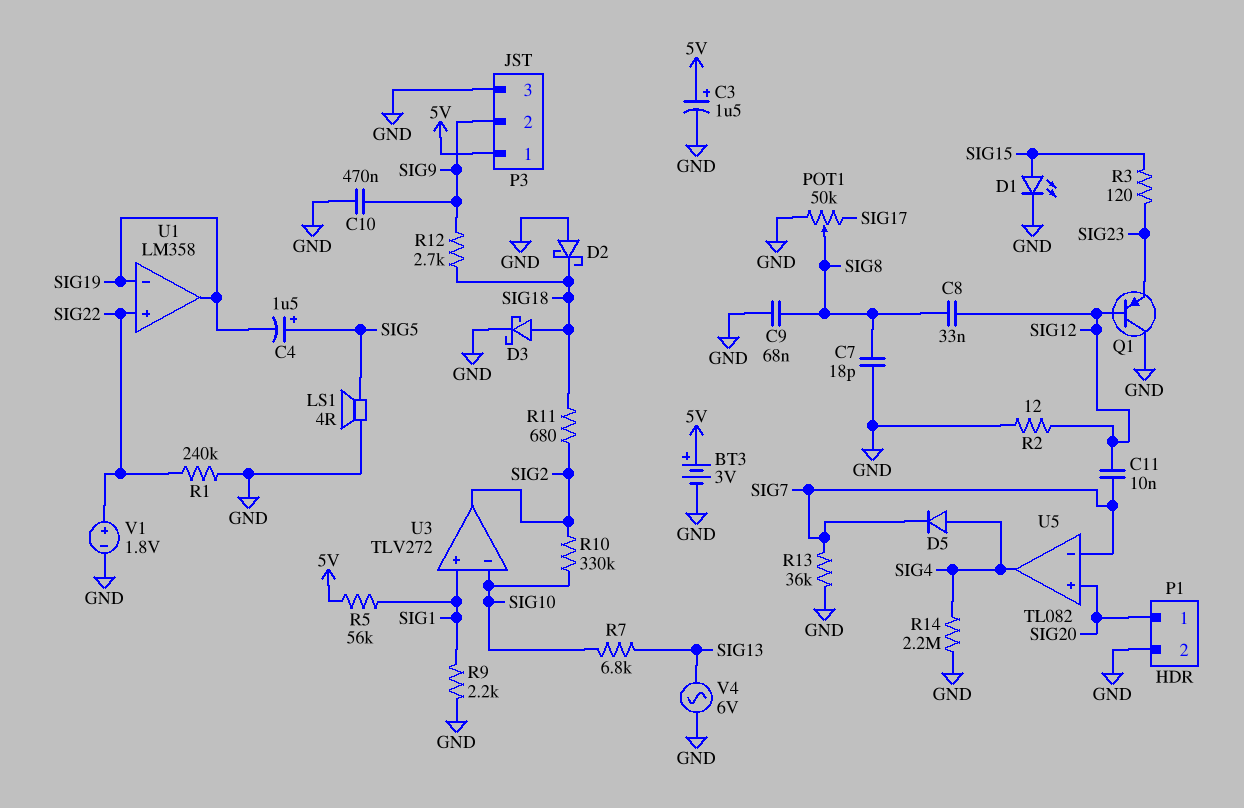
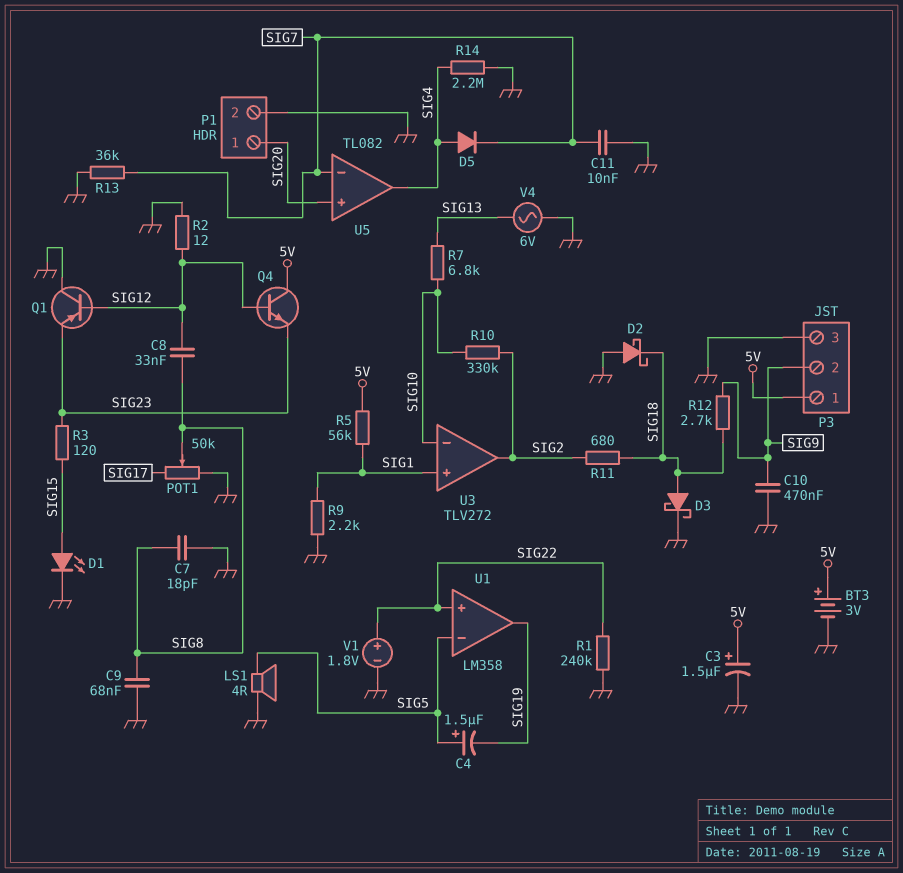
C11: 10nF (SIG7, SIG12) -> 10nF (GND, SIG7)
Q4: none -> NPN (B SIG12, C 5V, E SIG23)
U1 pin in-: SIG19 -> SIG5

